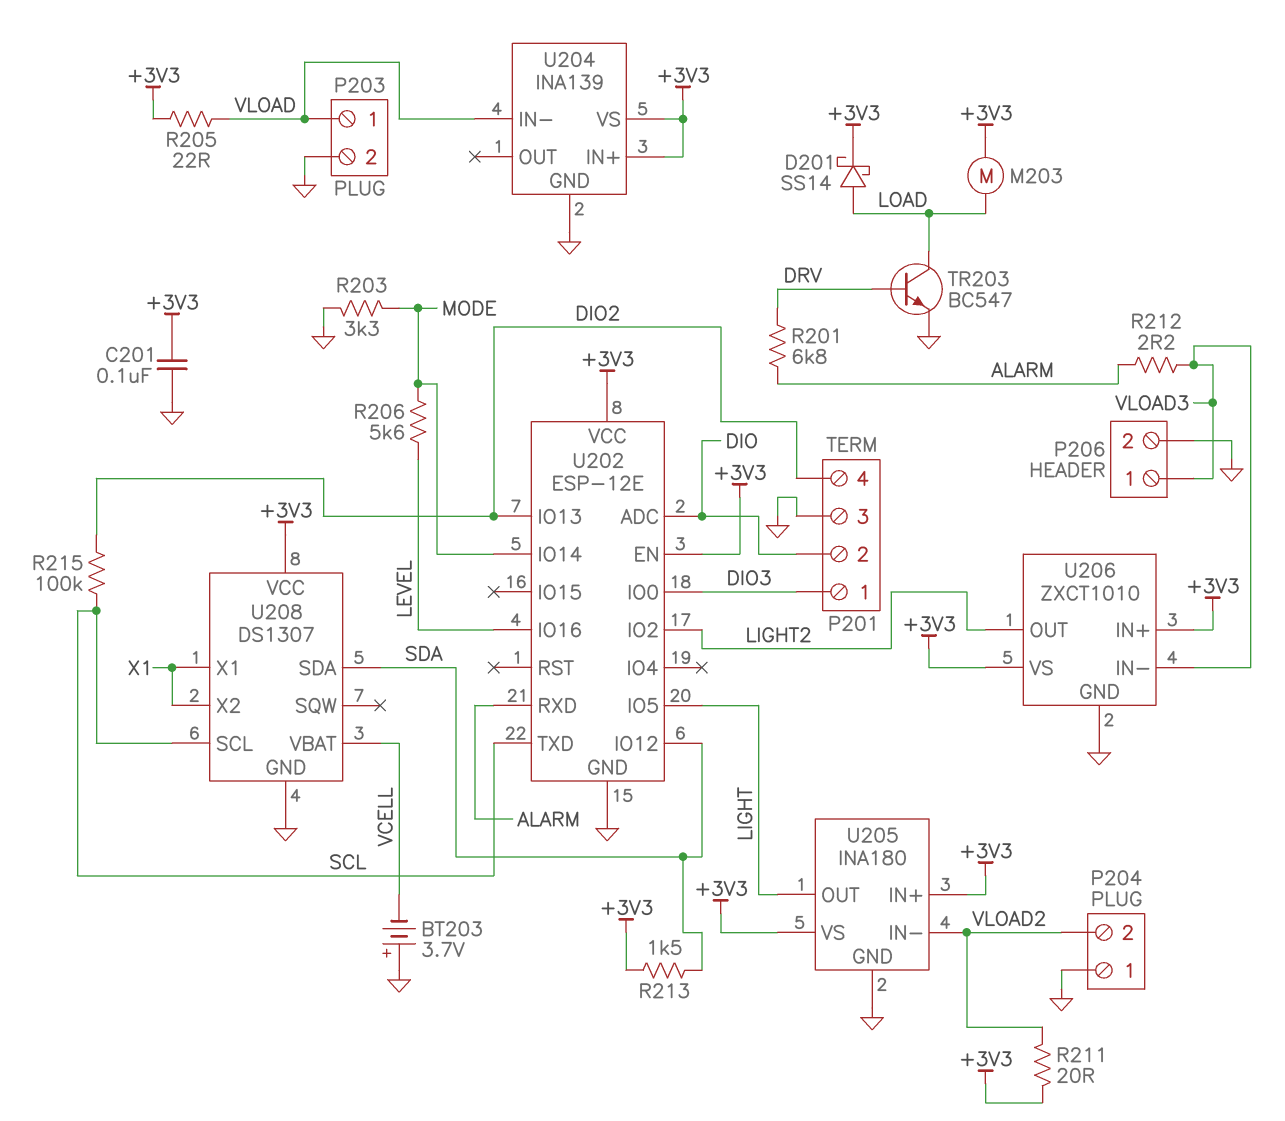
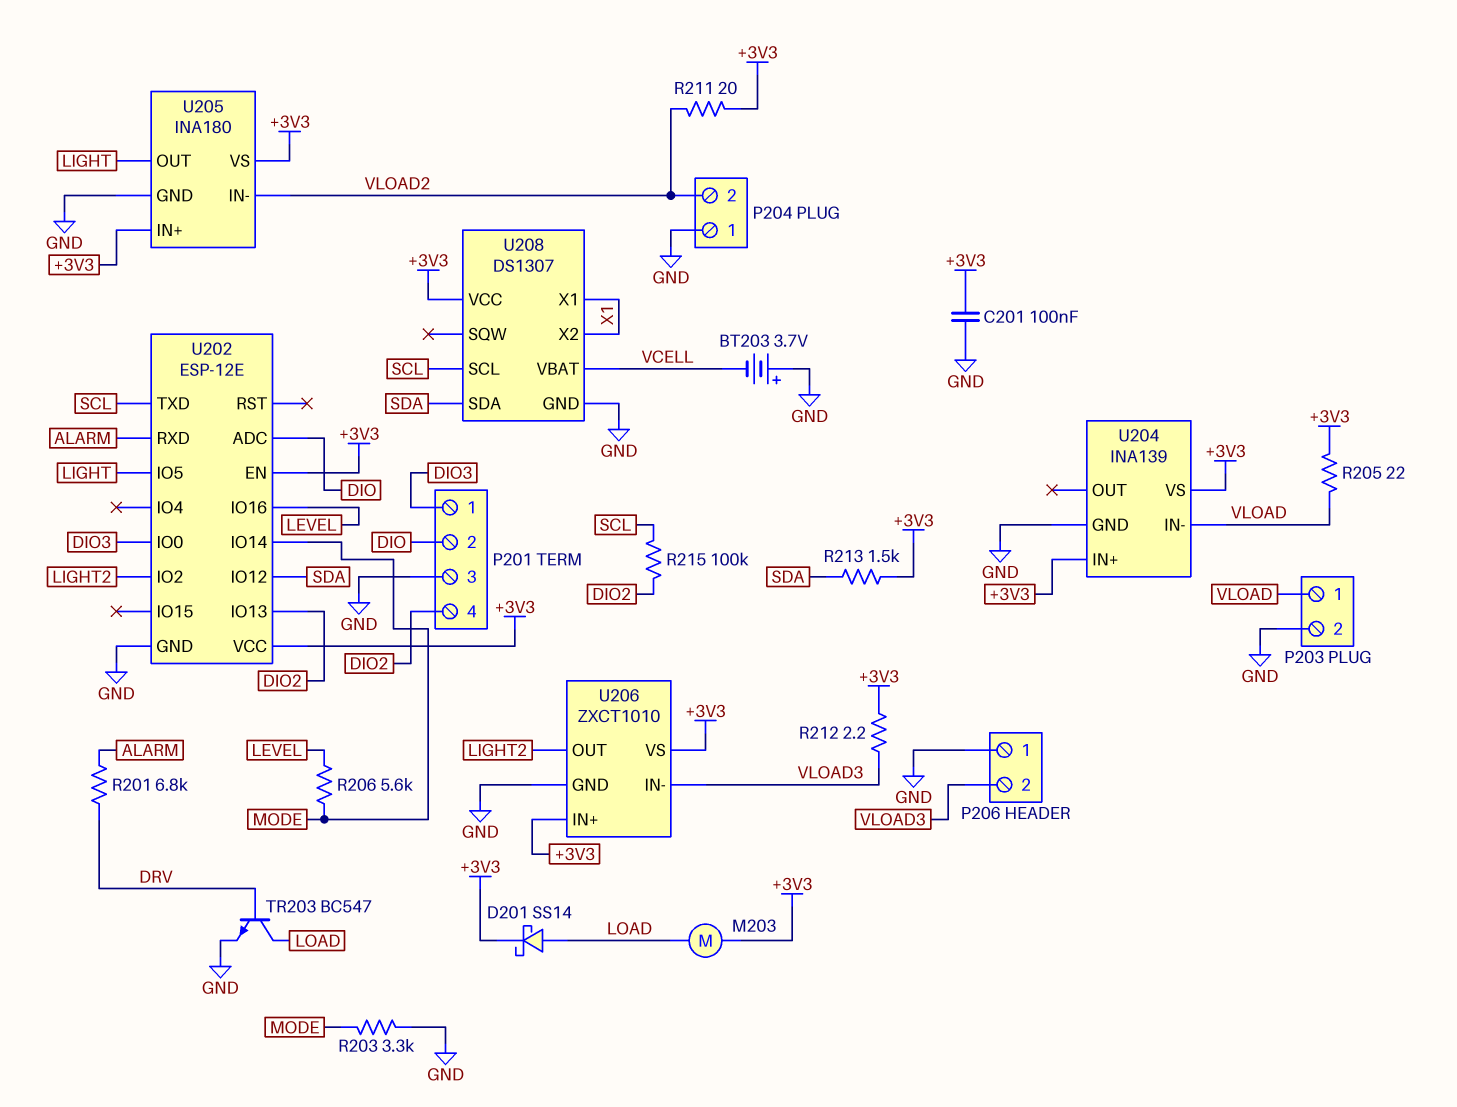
P206 pin 1: VLOAD3 -> GND
P206 pin 2: GND -> VLOAD3
R212: 2.2 (ALARM, VLOAD3) -> 2.2 (+3V3, VLOAD3)

